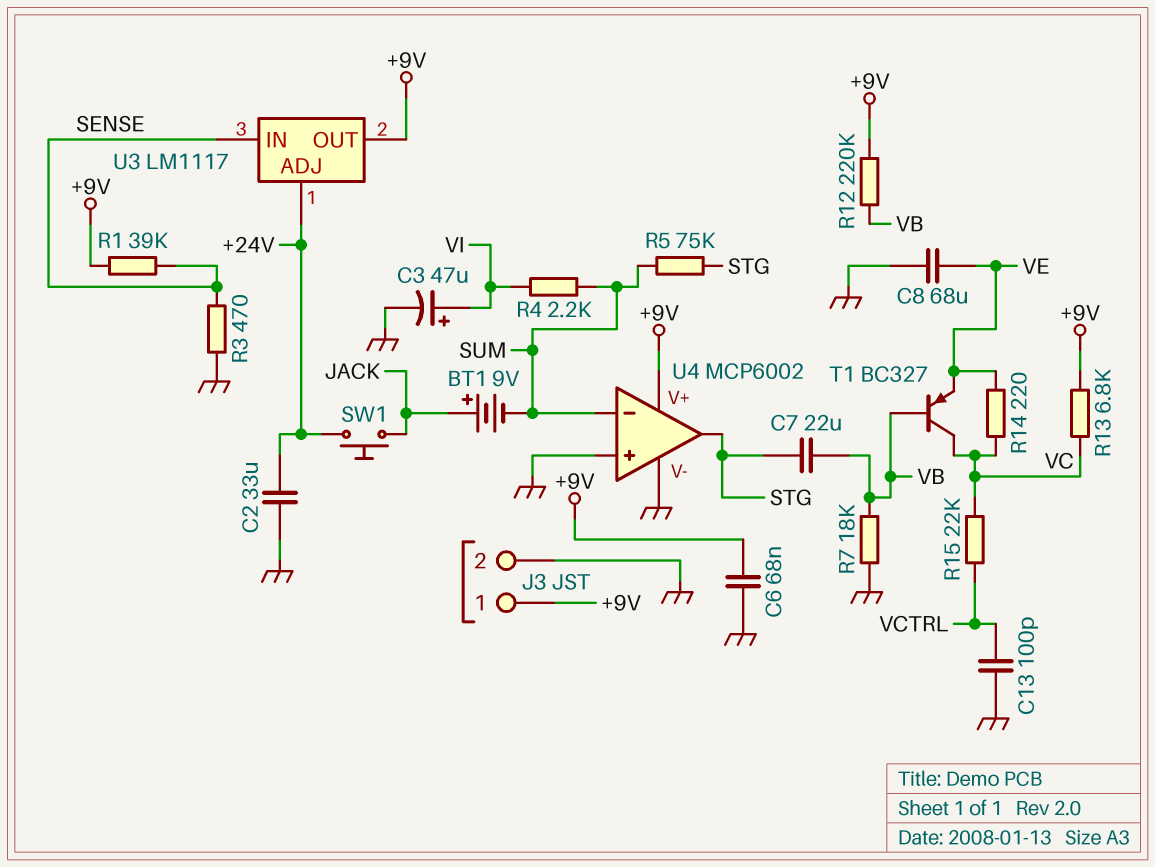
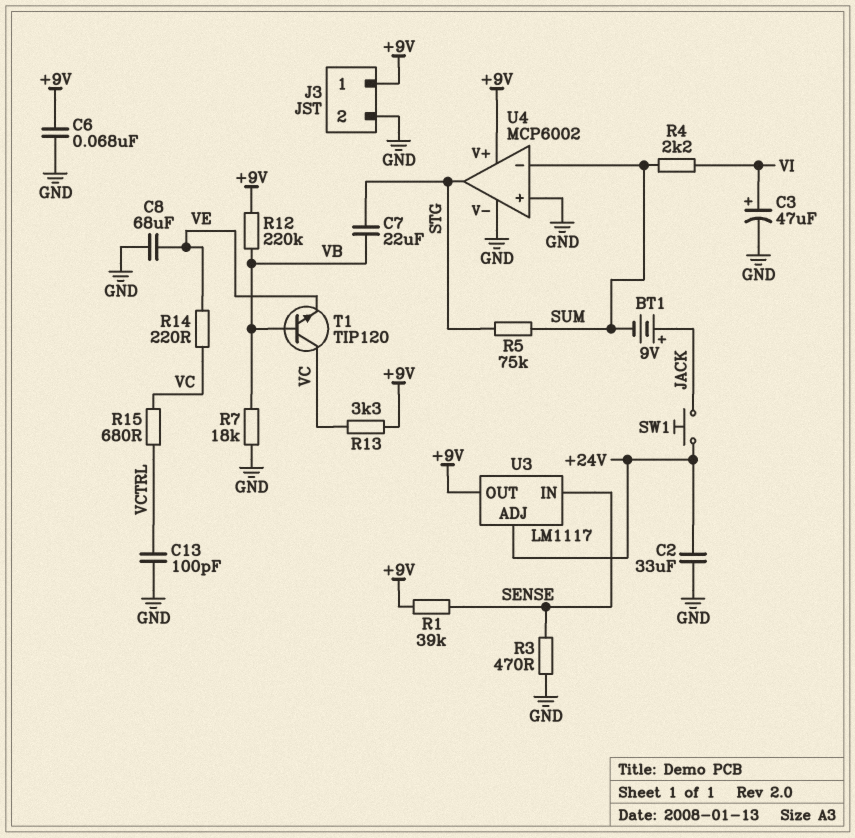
R13: 6.8k (+9V, VC) -> 3.3k (+9V, VC)
R15: 22k (VC, VCTRL) -> 680 (VC, VCTRL)
T1: PNP BC327 (B VB, C VC, E VE) -> NPN TIP120 (B VB, C VC, E VE)

